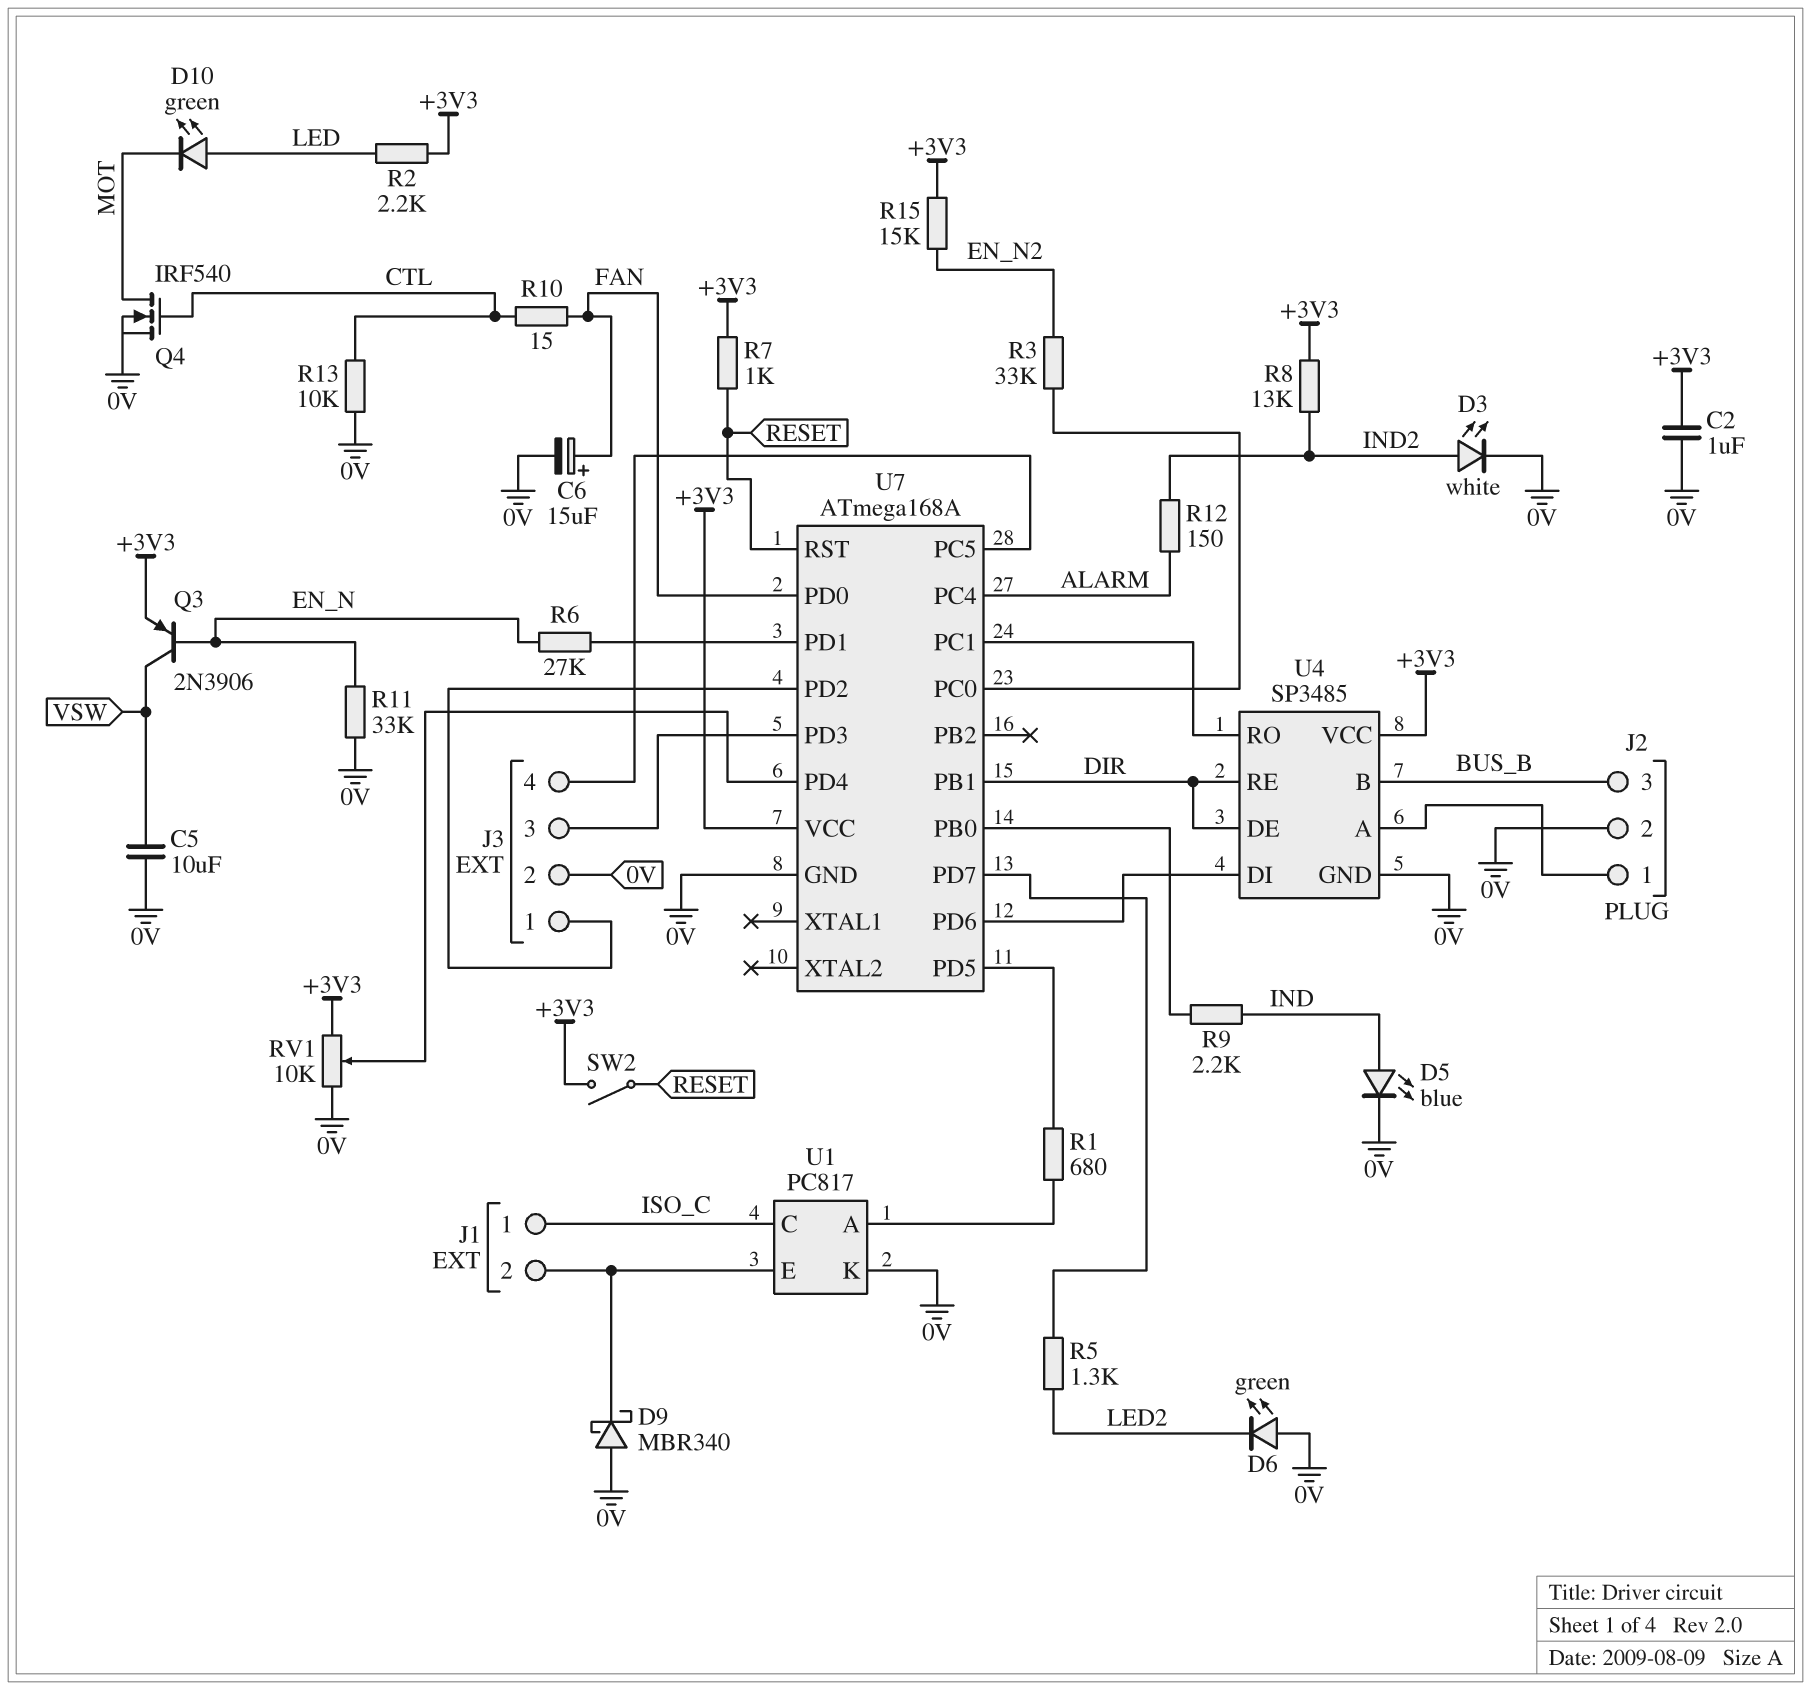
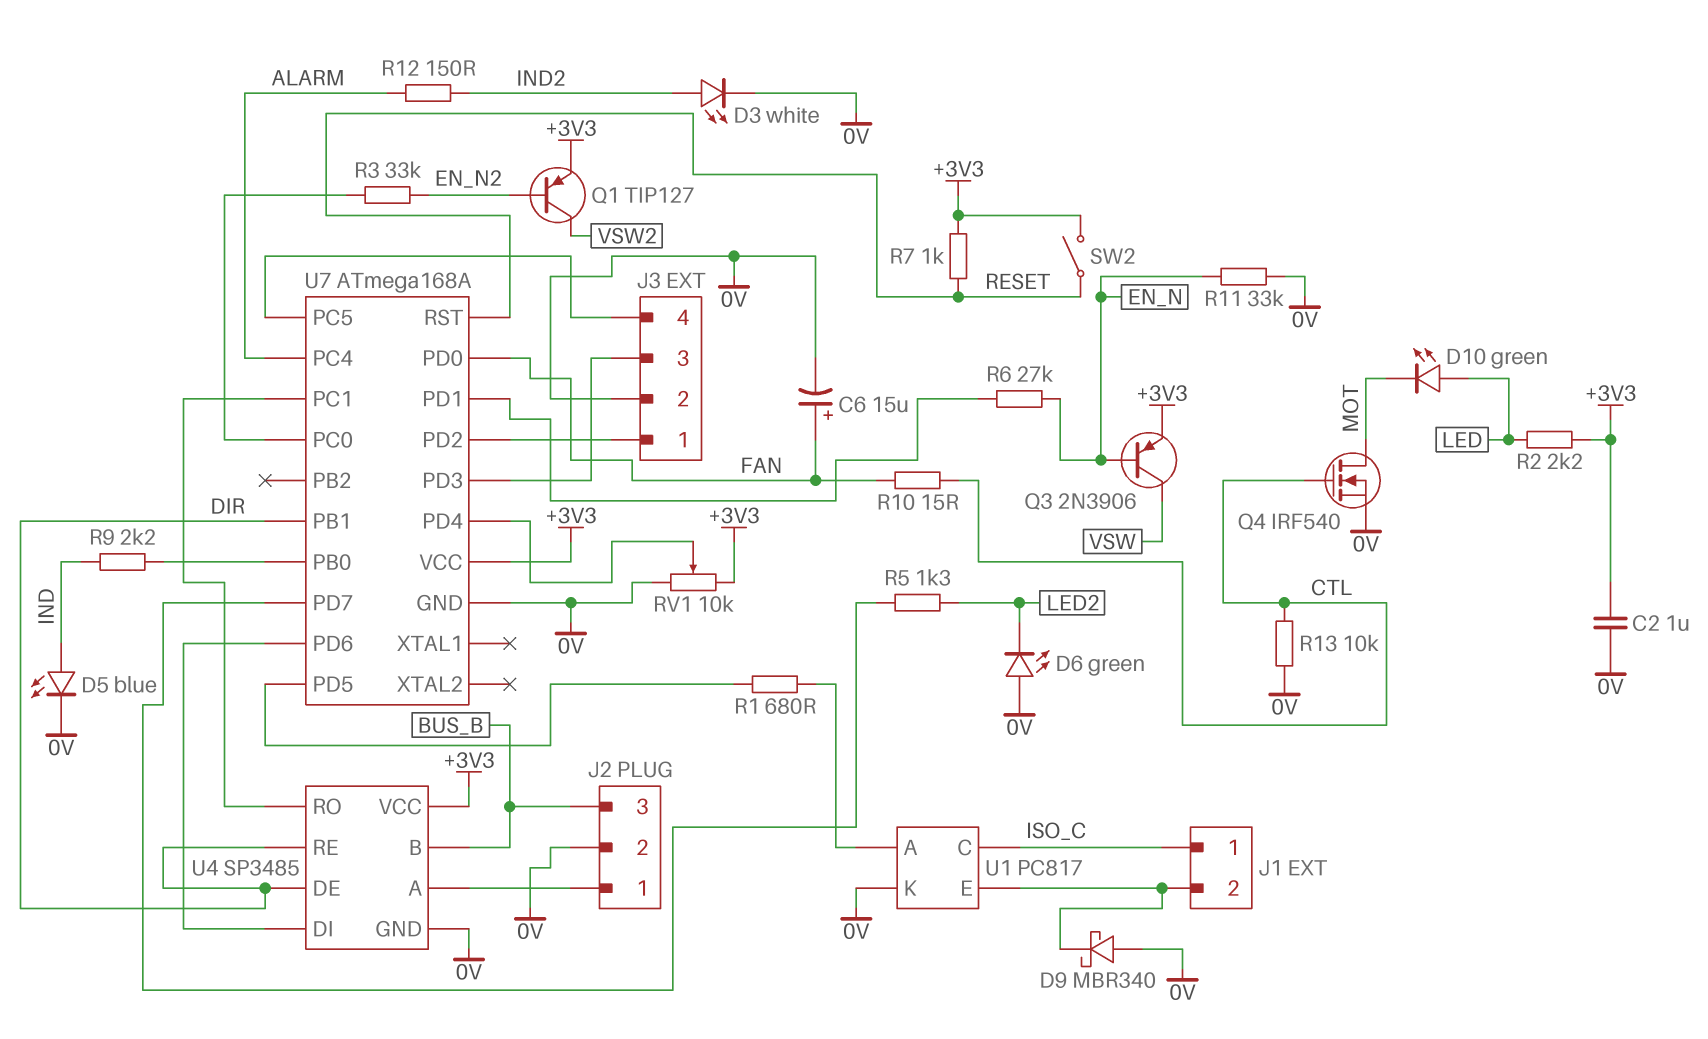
C5: 10uF (0V, VSW) -> none
Q1: none -> PNP TIP127 (B EN_N2, C VSW2, E +3V3)
R8: 13k (+3V3, IND2) -> none
R15: 15k (+3V3, EN_N2) -> none

